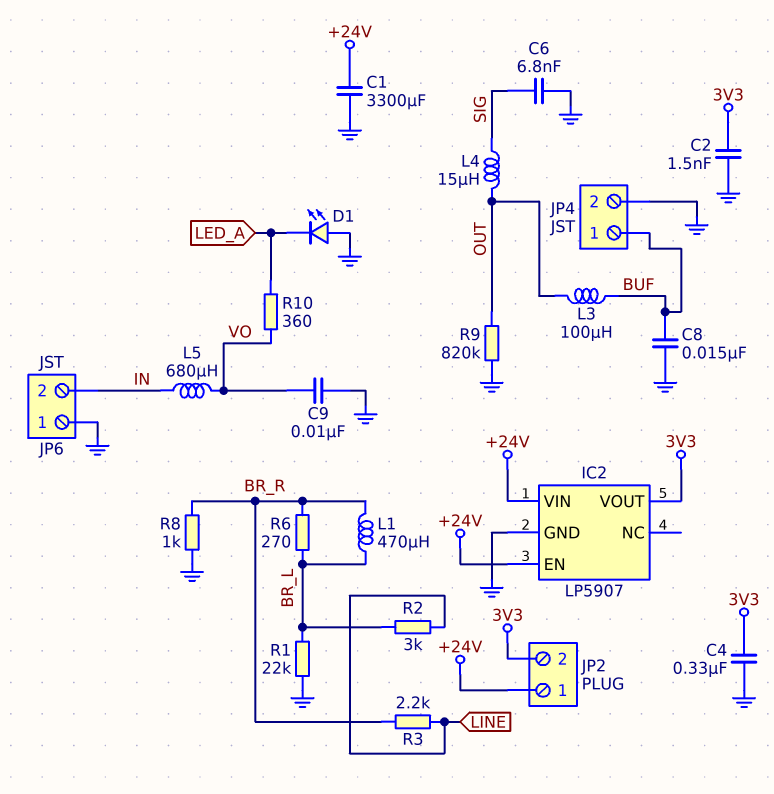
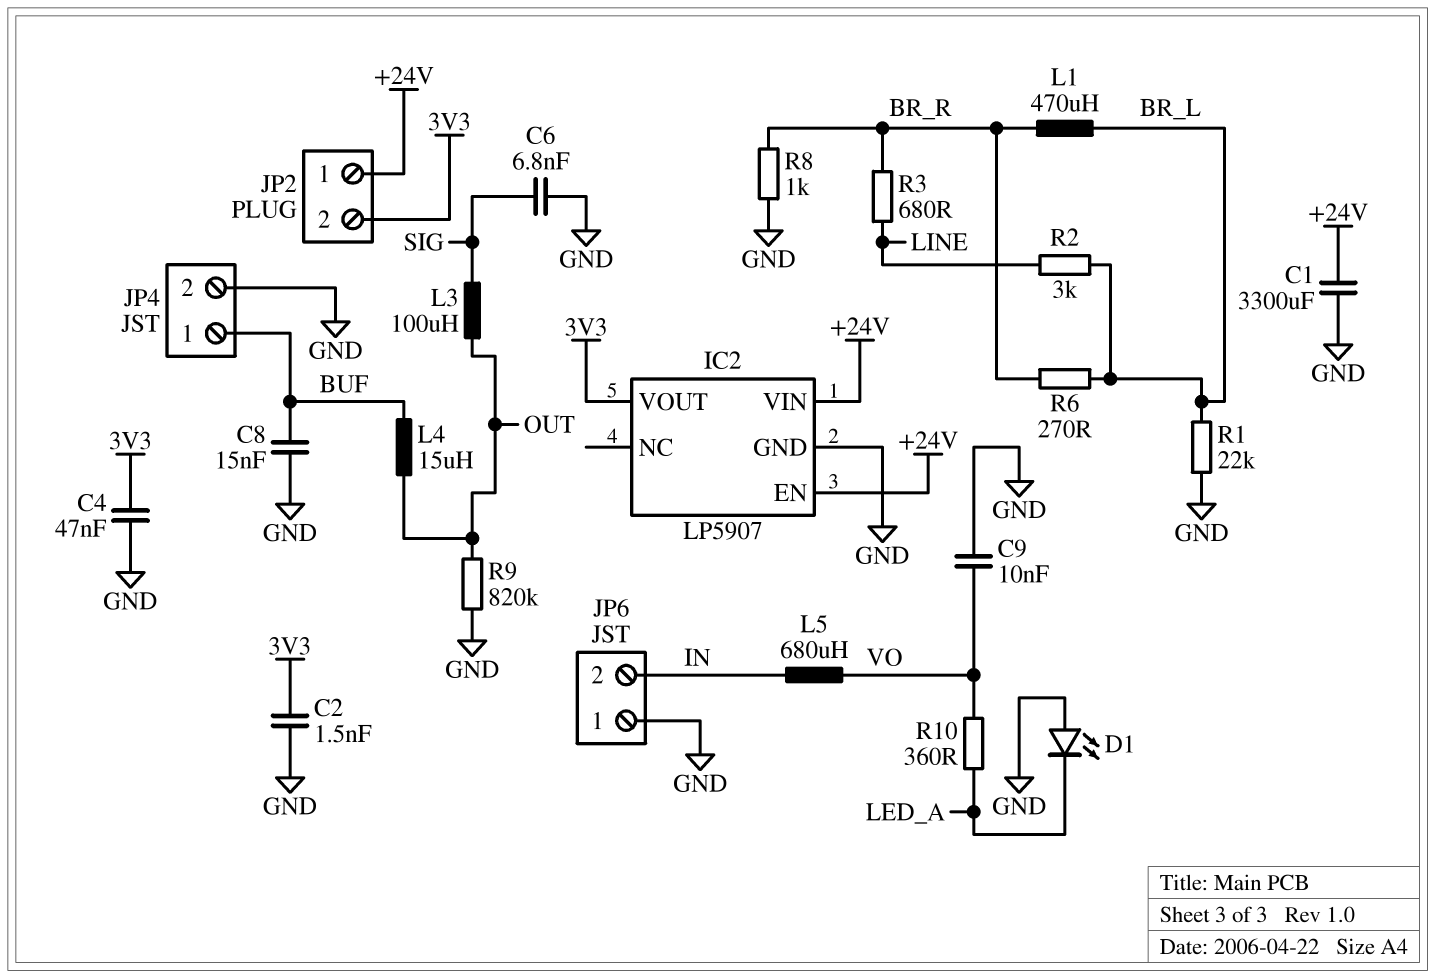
C4: 330nF (3V3, GND) -> 47nF (3V3, GND)
L3: 100uH (BUF, OUT) -> 100uH (OUT, SIG)
L4: 15uH (OUT, SIG) -> 15uH (BUF, OUT)
R3: 2.2k (BR_R, LINE) -> 680 (BR_R, LINE)

